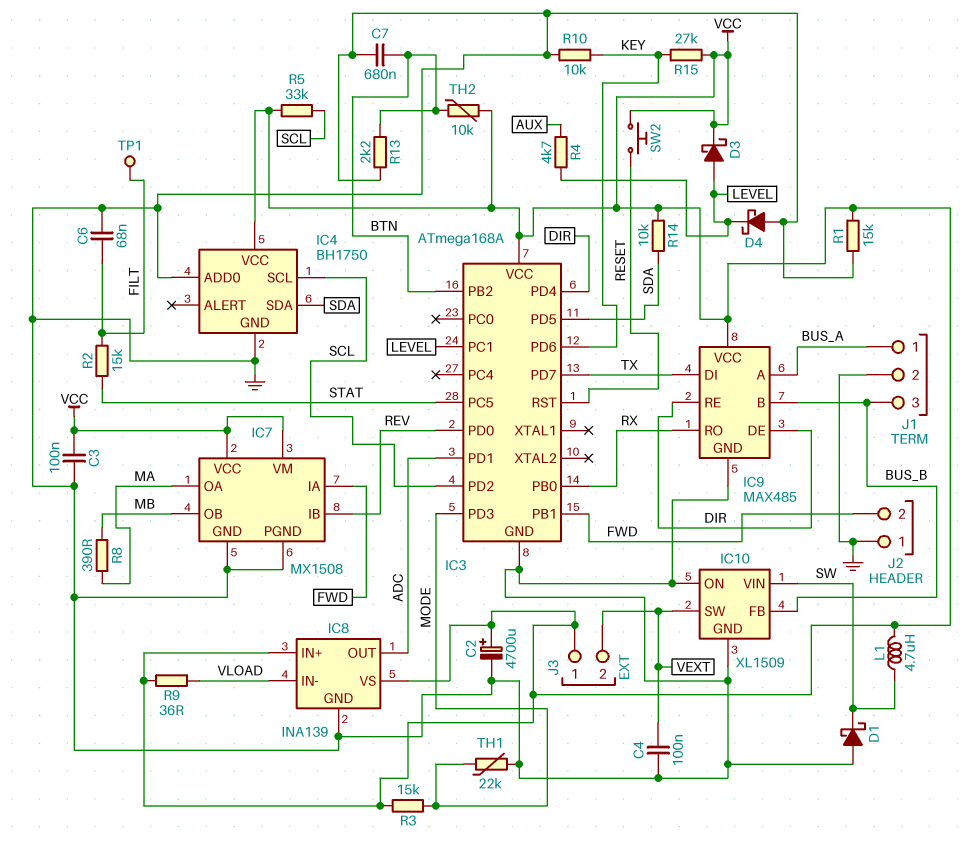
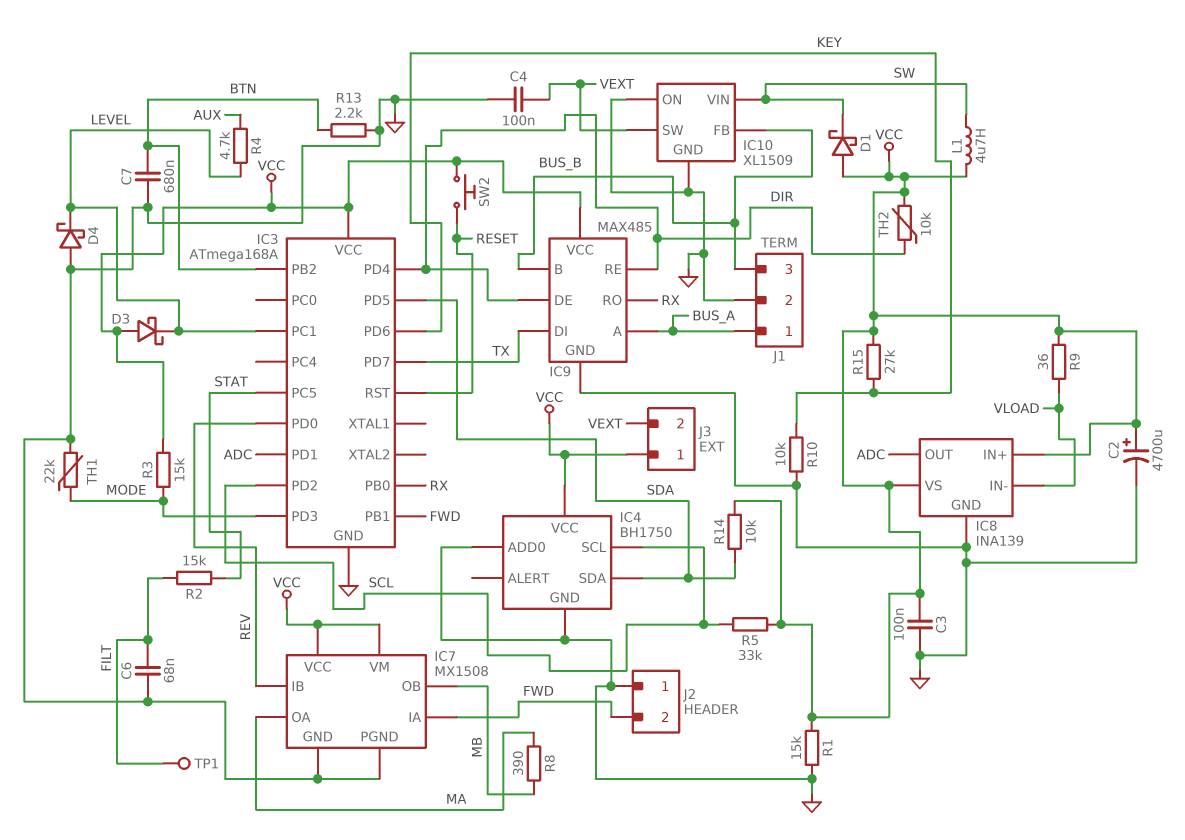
D1: schottky (A GND, K SW) -> schottky (A VCC, K SW)
D3: schottky (A LEVEL, K VCC) -> schottky (A VCC, K LEVEL)
TH2: 10k (BTN, VCC) -> 10k (DIR, VCC)

